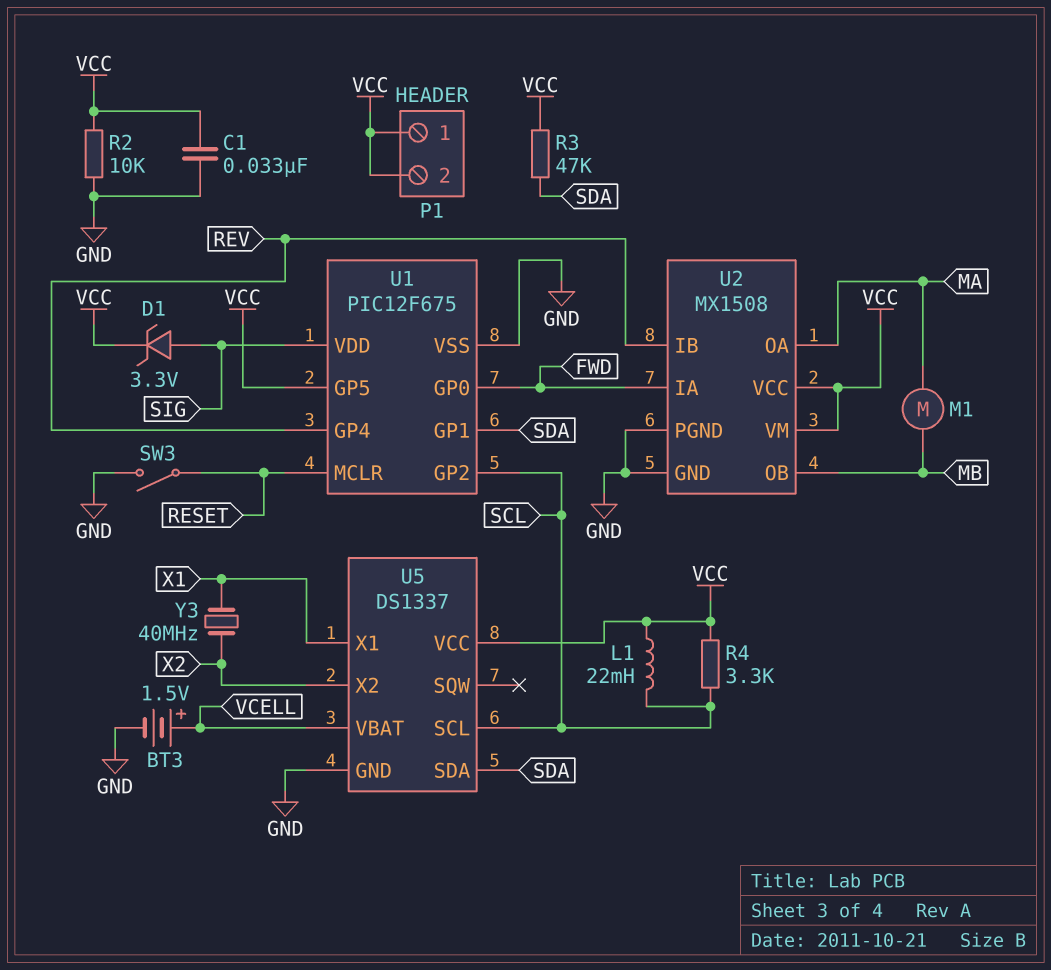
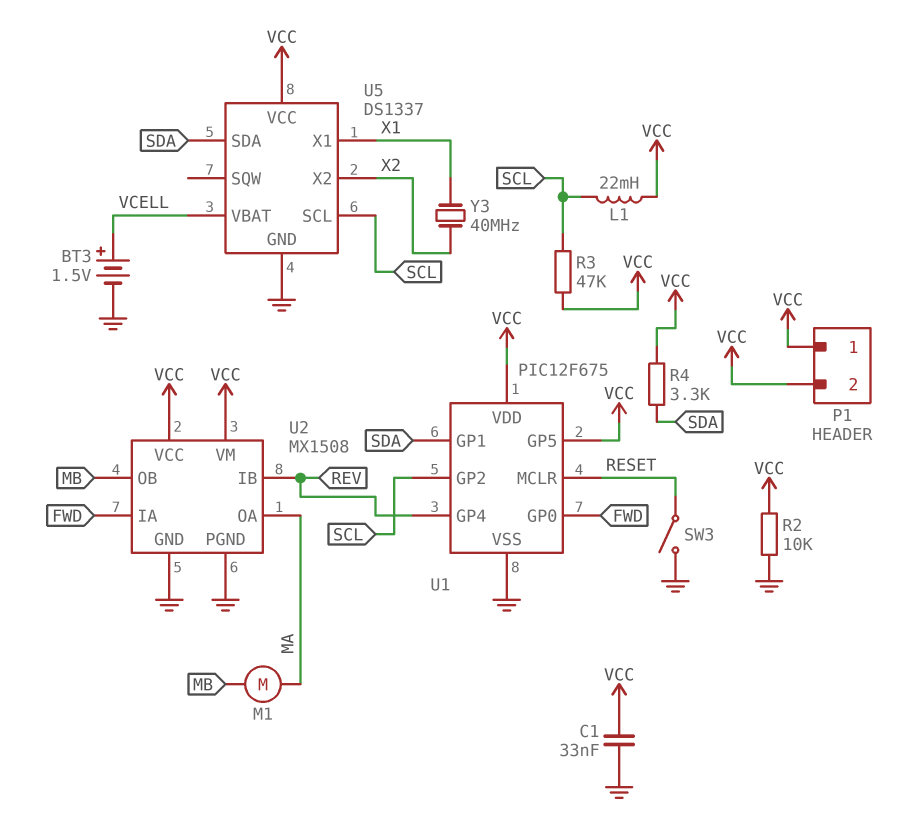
D1: zener 3.3V (A SIG, K VCC) -> none
R3: 47k (SDA, VCC) -> 47k (SCL, VCC)
R4: 3.3k (SCL, VCC) -> 3.3k (SDA, VCC)
U1 pin VDD: SIG -> VCC

